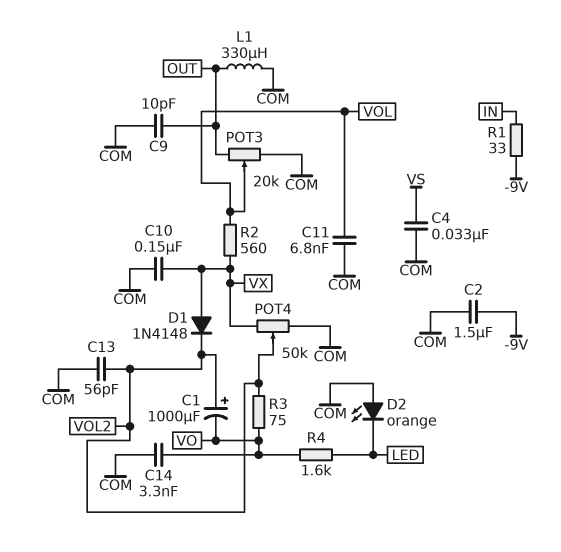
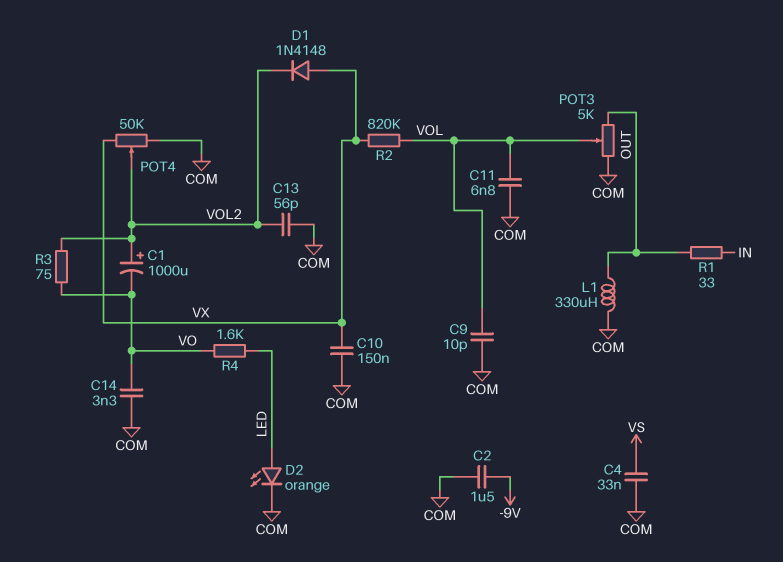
C9: 10pF (COM, OUT) -> 10pF (COM, VOL)
D2: LED orange (A COM, K LED) -> LED orange (A LED, K COM)
POT3: 20k (COM, OUT, wiper VOL) -> 5k (COM, OUT, wiper VOL)
R1: 33 (-9V, IN) -> 33 (IN, OUT)
R2: 560 (VOL, VX) -> 820k (VOL, VX)

